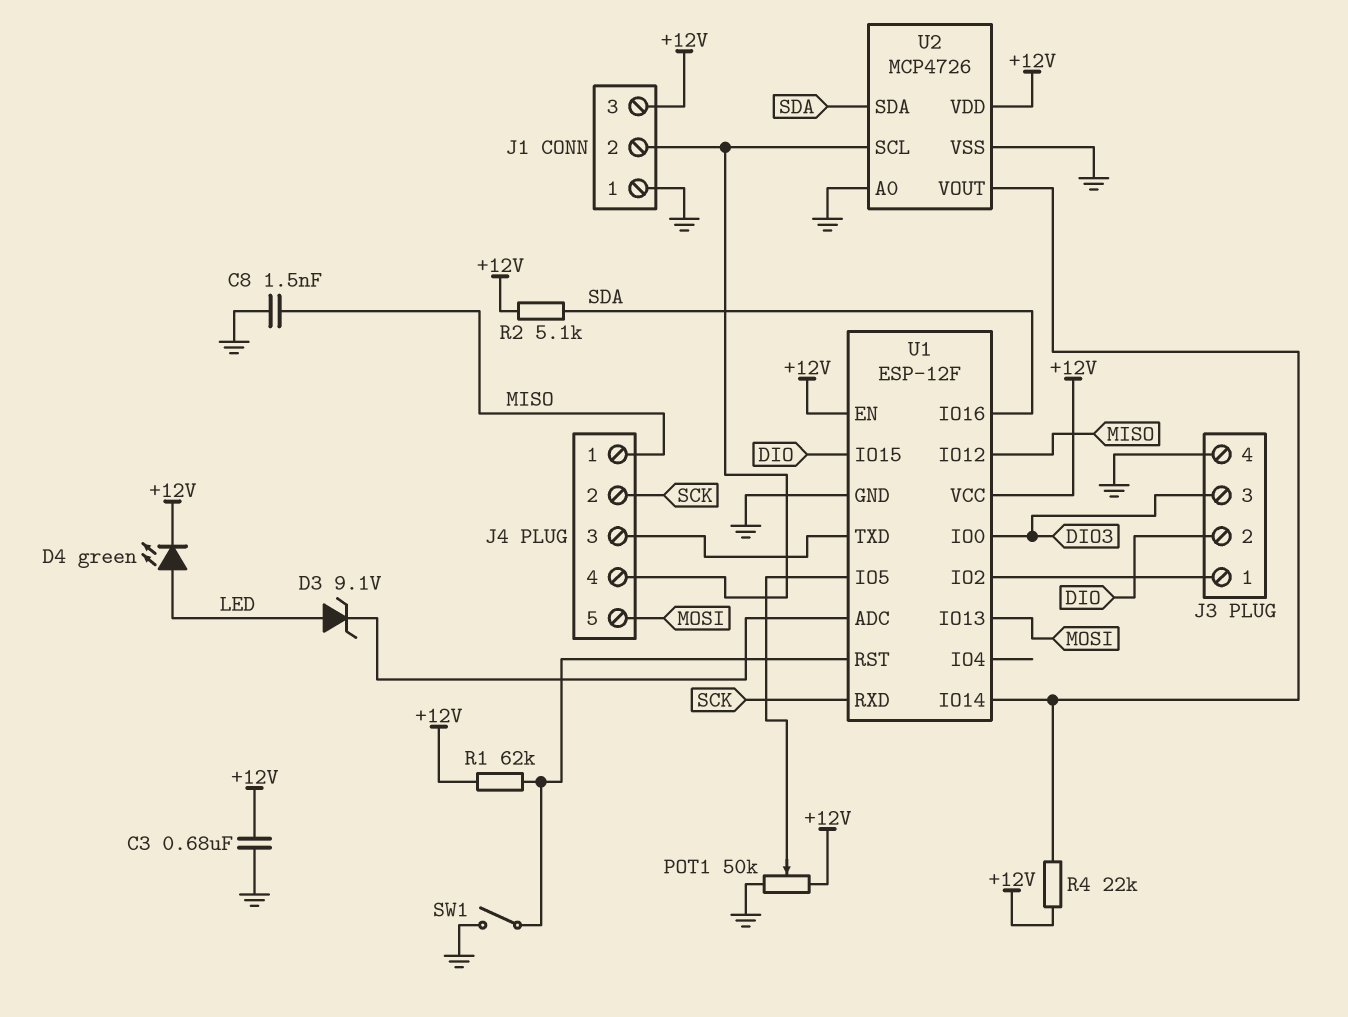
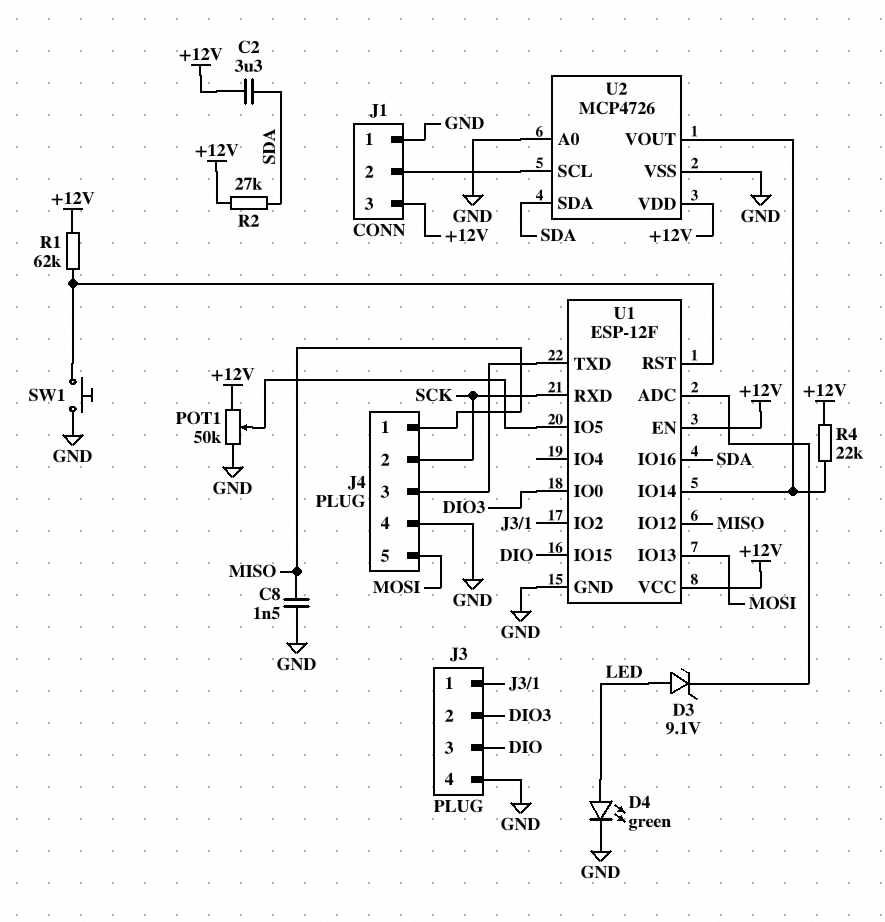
C2: none -> 3.3uF (+12V, SDA)
C3: 680nF (+12V, GND) -> none
D4: LED green (A LED, K +12V) -> LED green (A LED, K GND)
J3 pin 2: DIO -> DIO3
J3 pin 3: DIO3 -> DIO
J4 pin 4: J1/2 -> GND
R2: 5.1k (+12V, SDA) -> 27k (+12V, SDA)
SW1: switch (GND, U1/RST) -> button (GND, U1/RST)

